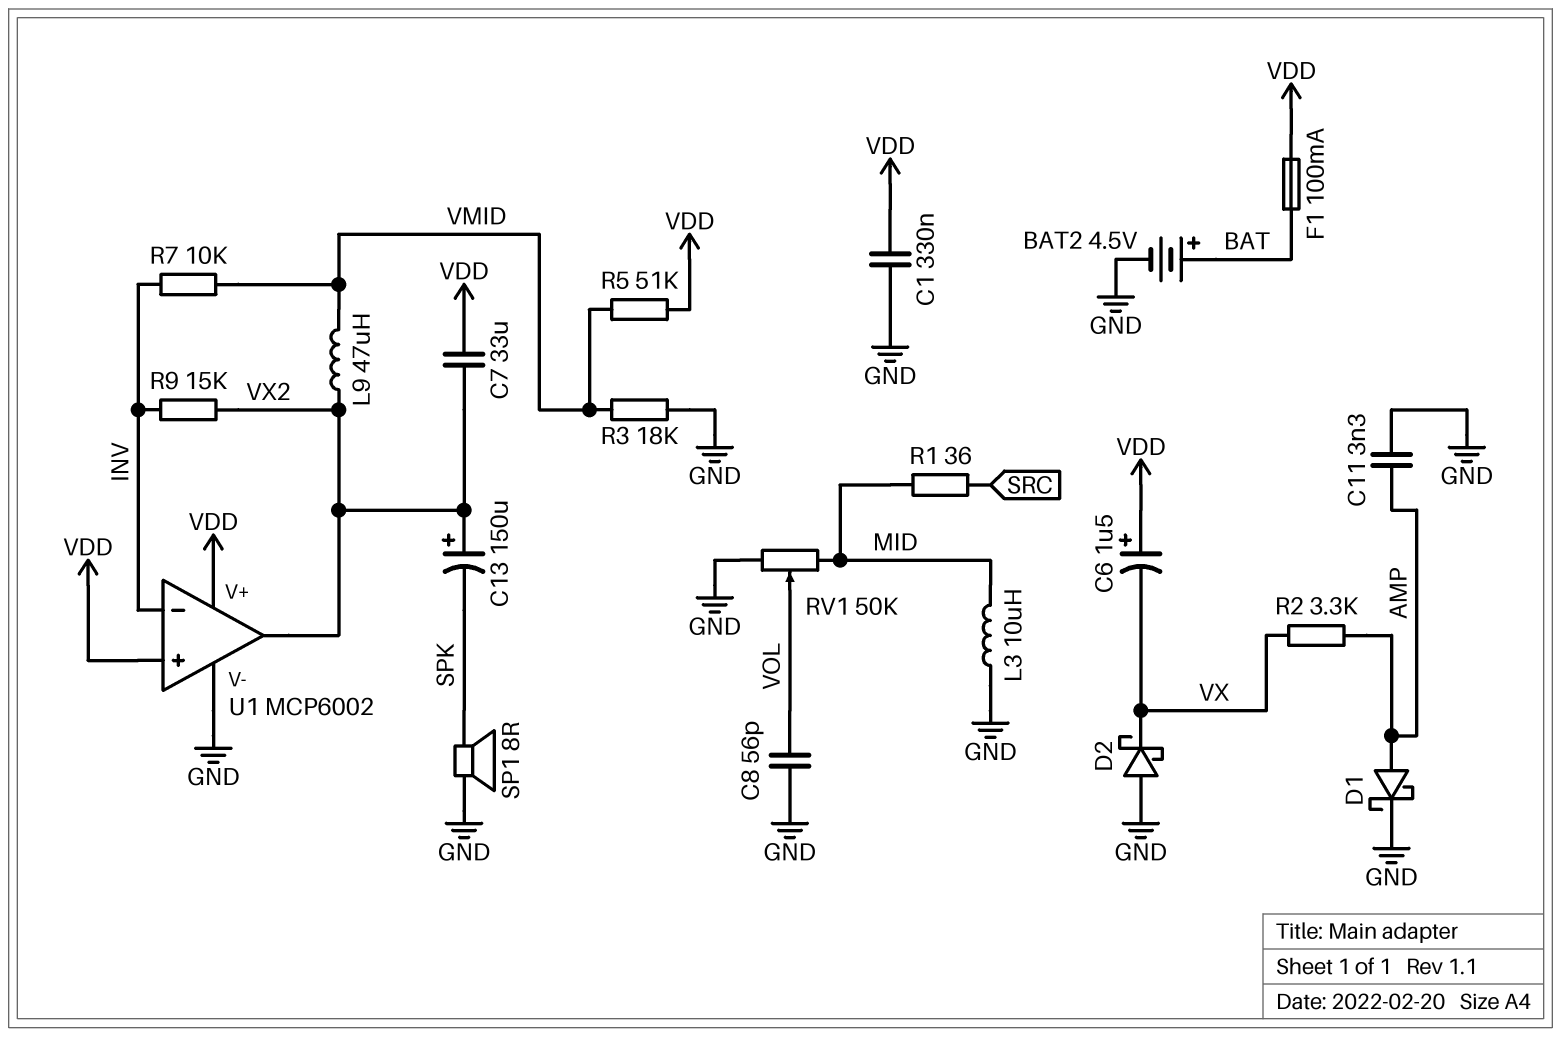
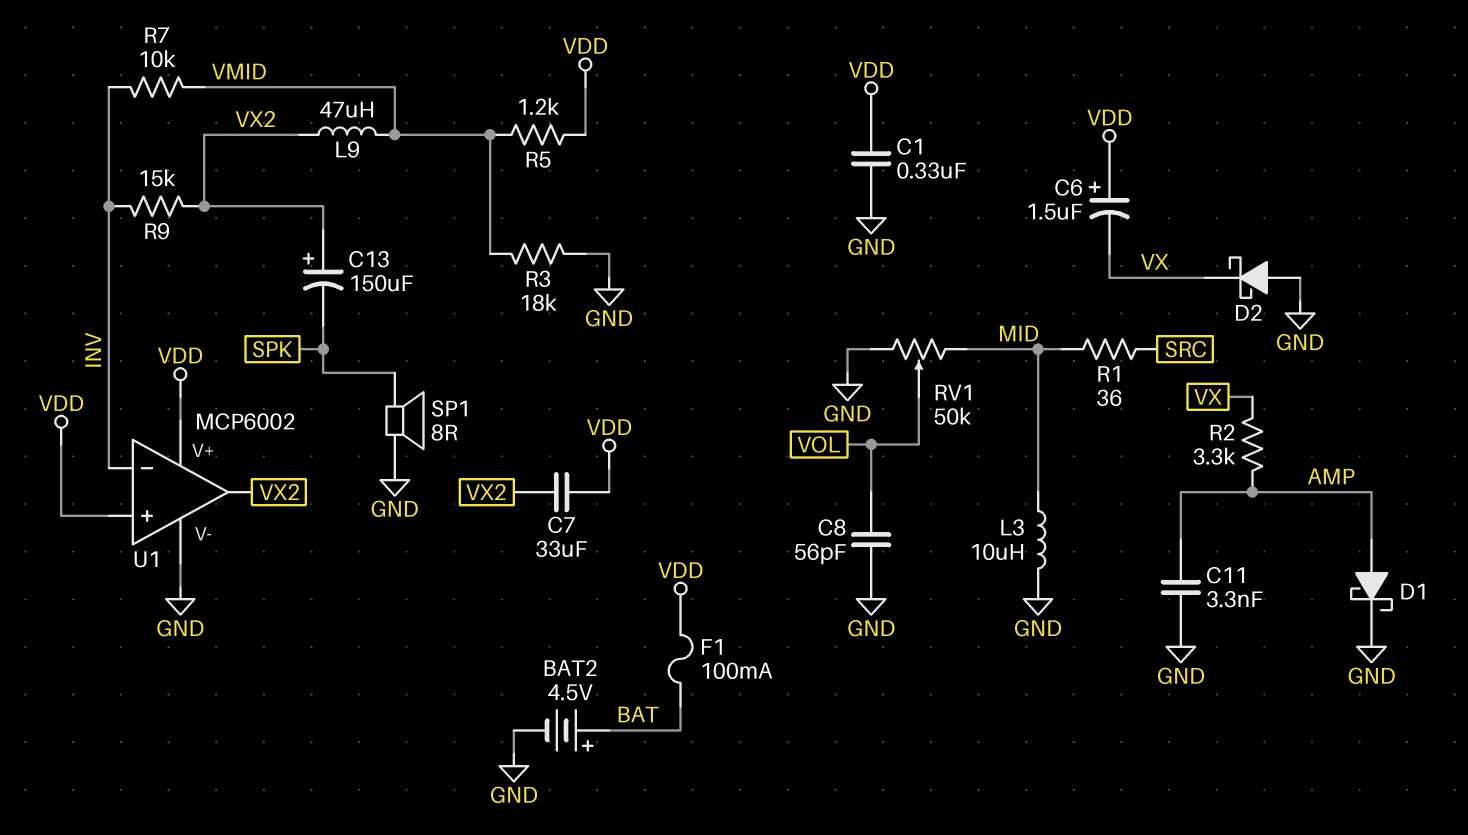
R5: 51k (VDD, VMID) -> 1.2k (VDD, VMID)

